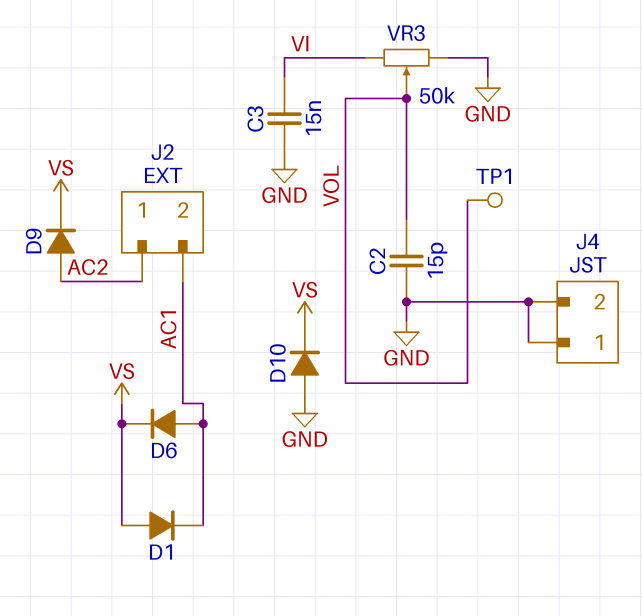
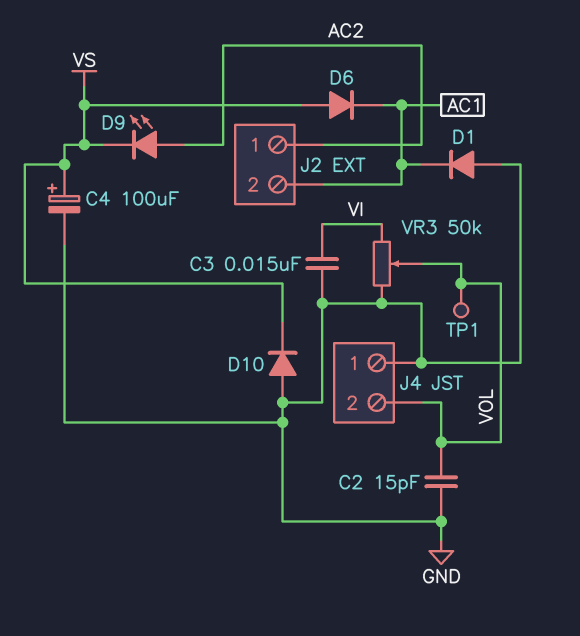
C4: none -> 100uF (plus VS, minus GND)
D1: diode (A VS, K AC1) -> diode (A GND, K AC1)
D6: diode (A AC1, K VS) -> diode (A VS, K AC1)
D9: diode (A AC2, K VS) -> LED (A AC2, K VS)
J4 pin 2: GND -> VOL

